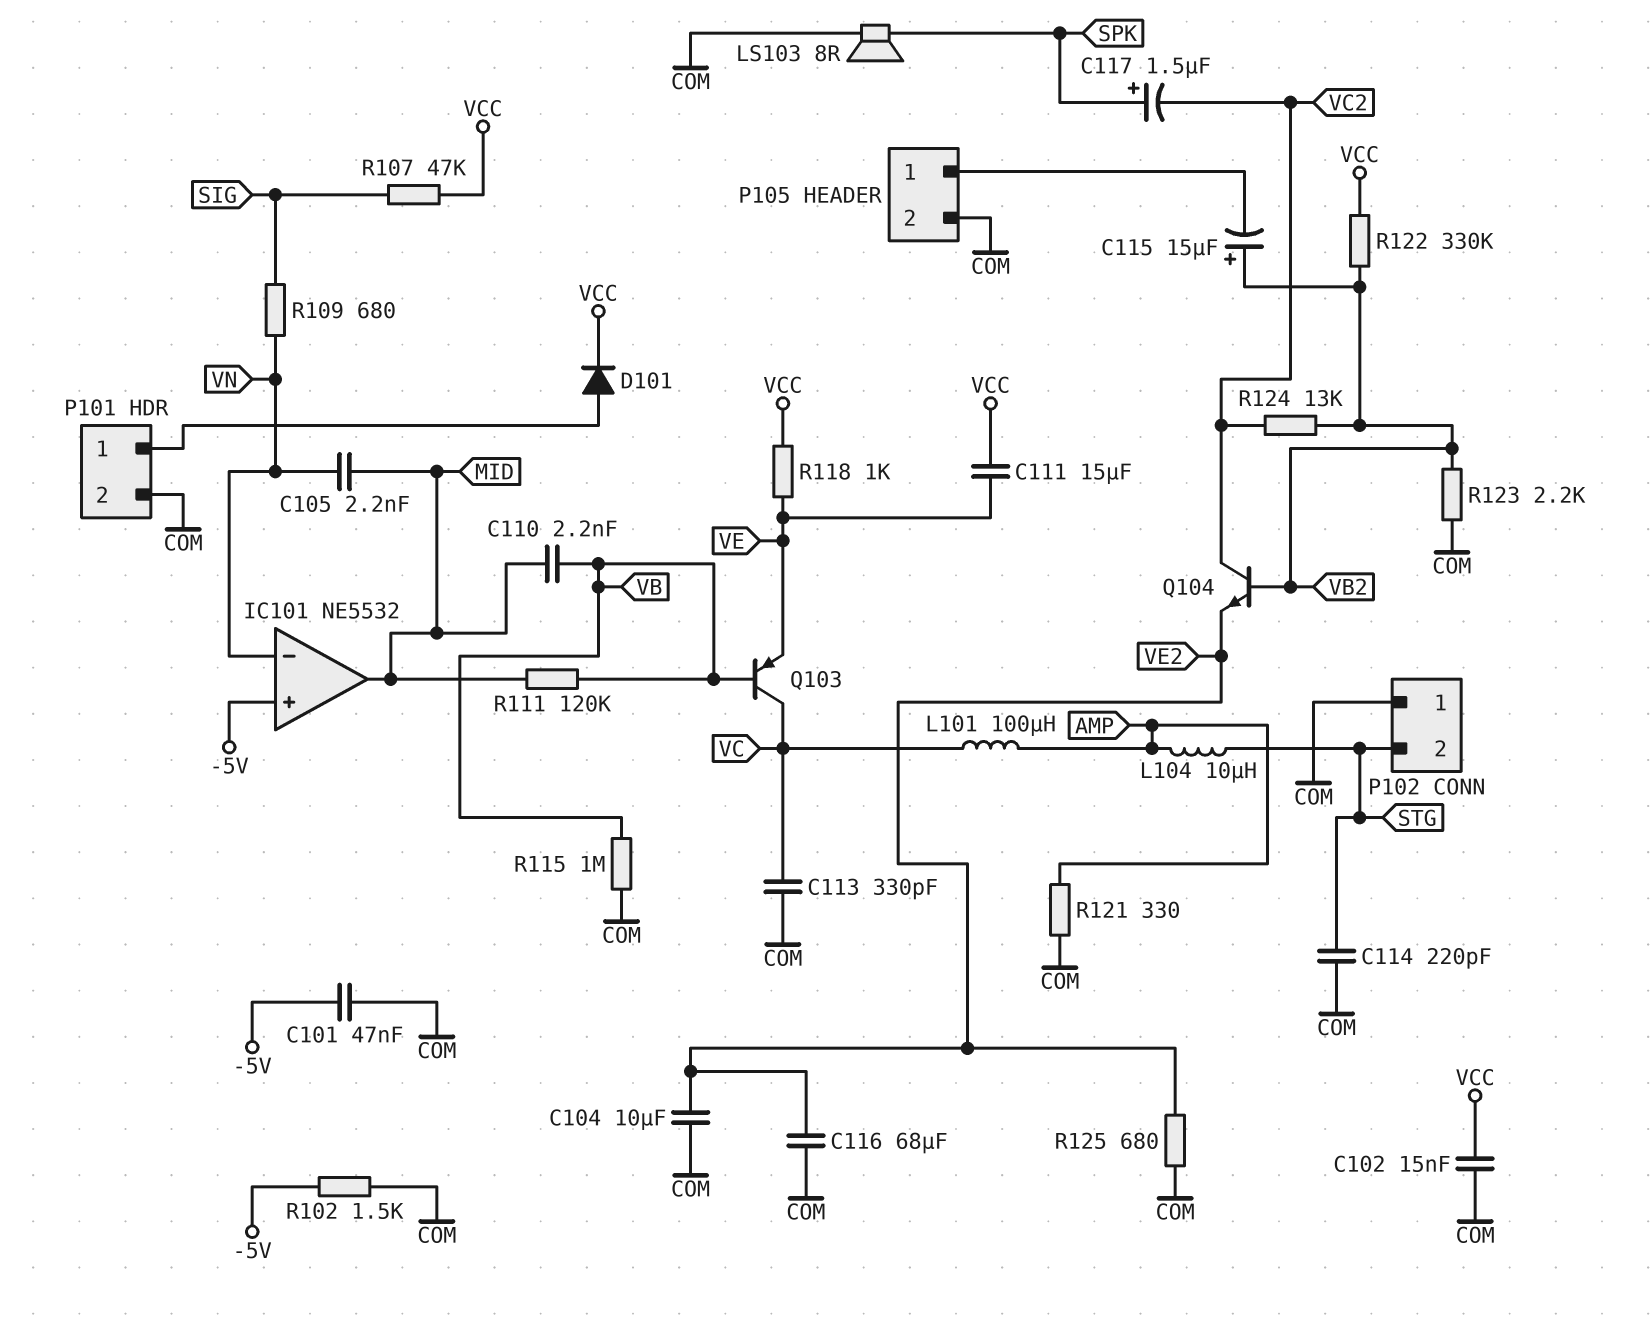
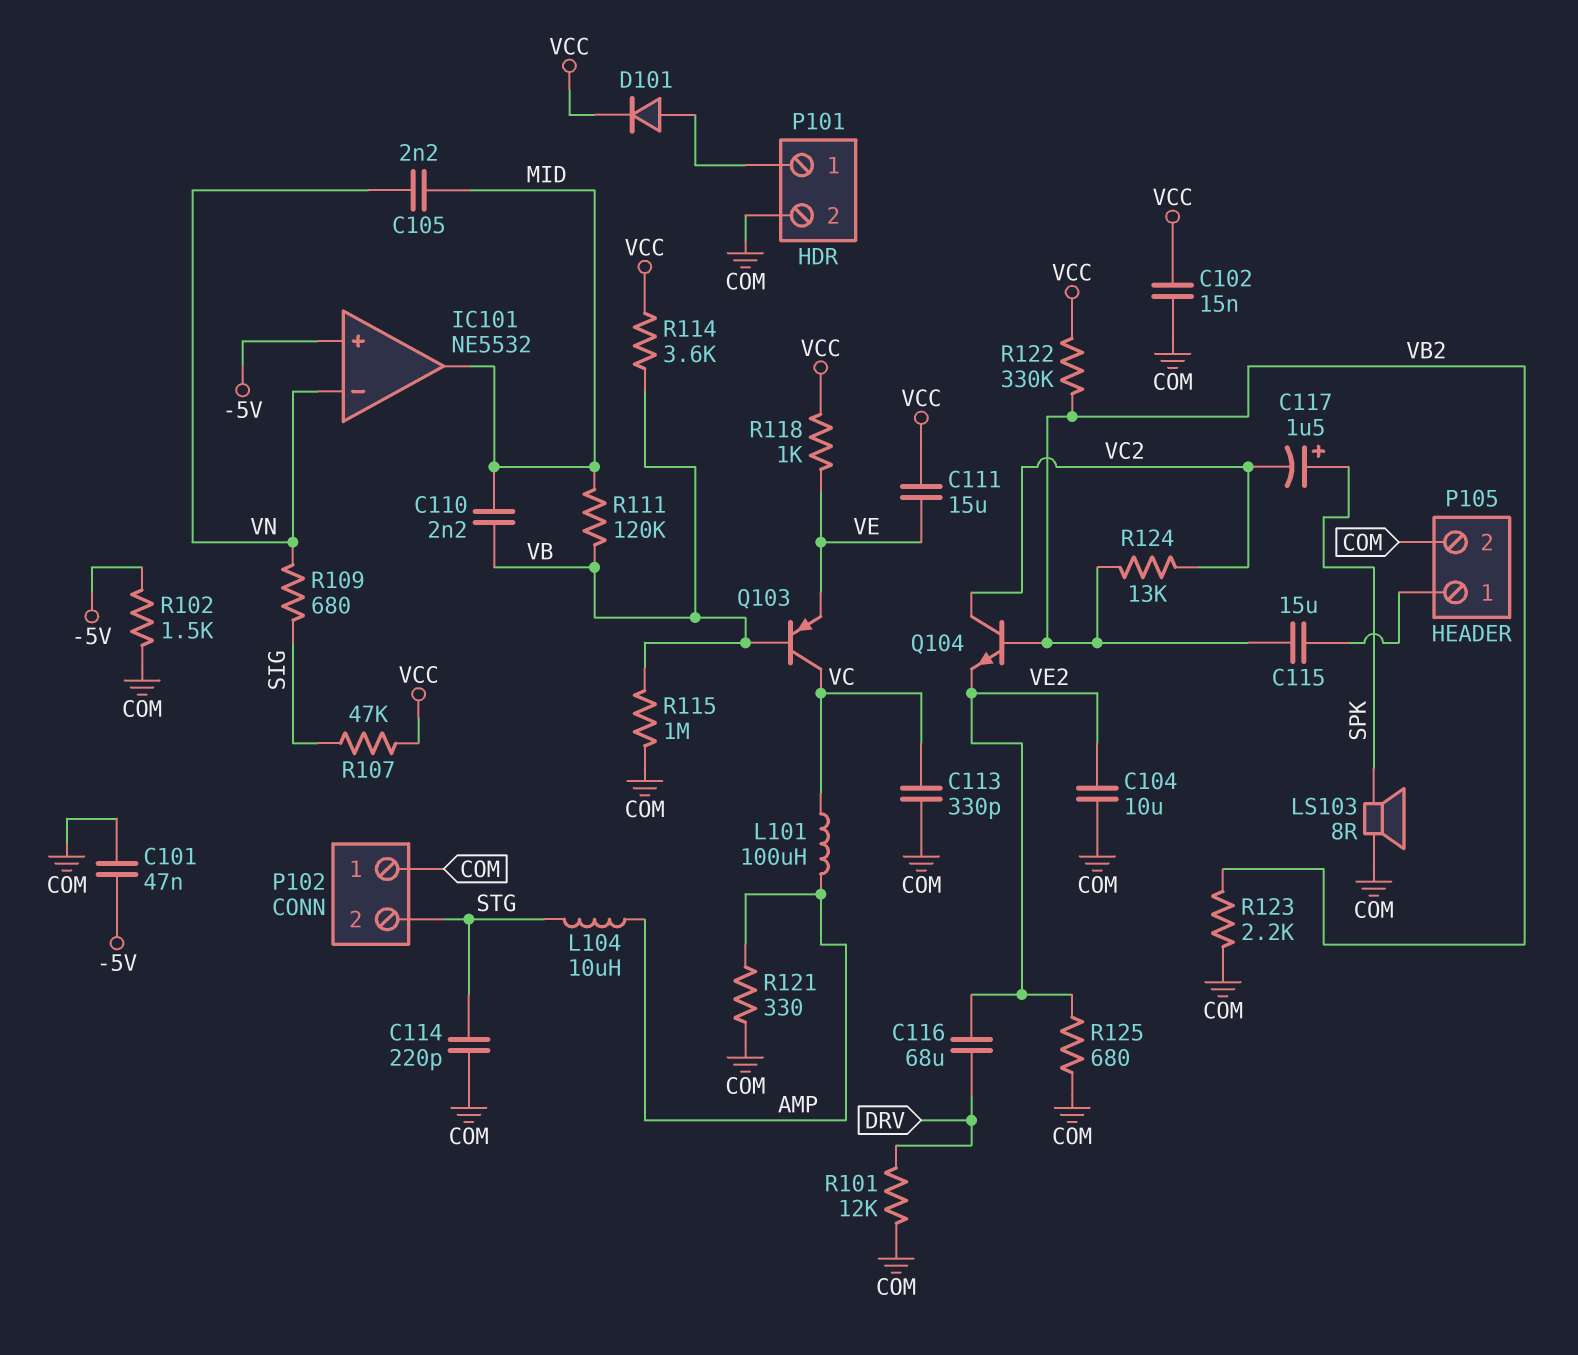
C115: 15uF (plus VB2, minus P105/1) -> 15uF (P105/1, VB2)
C116: 68uF (COM, VE2) -> 68uF (DRV, VE2)
R101: none -> 12k (COM, DRV)
R114: none -> 3.6k (VB, VCC)

